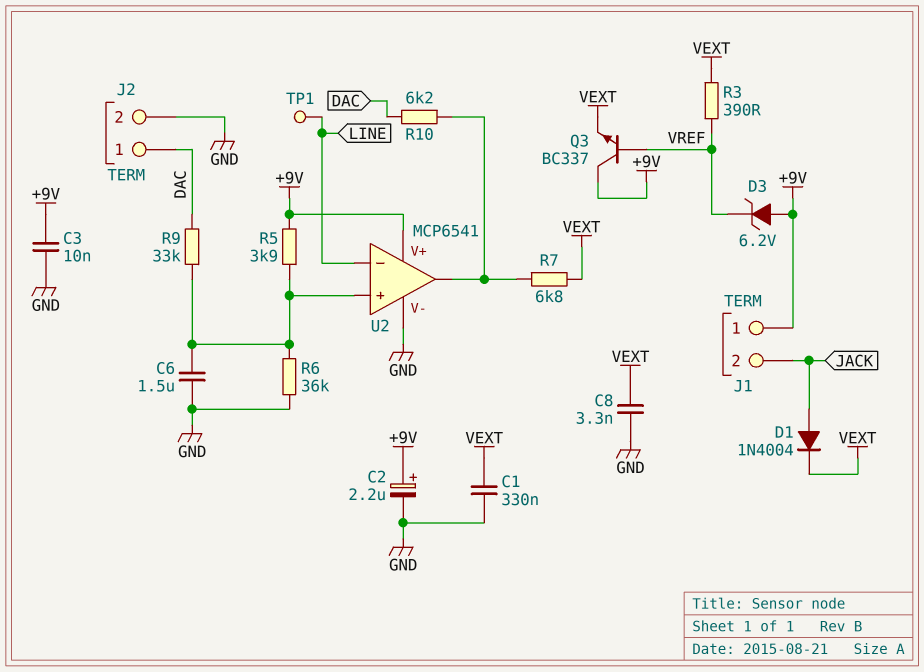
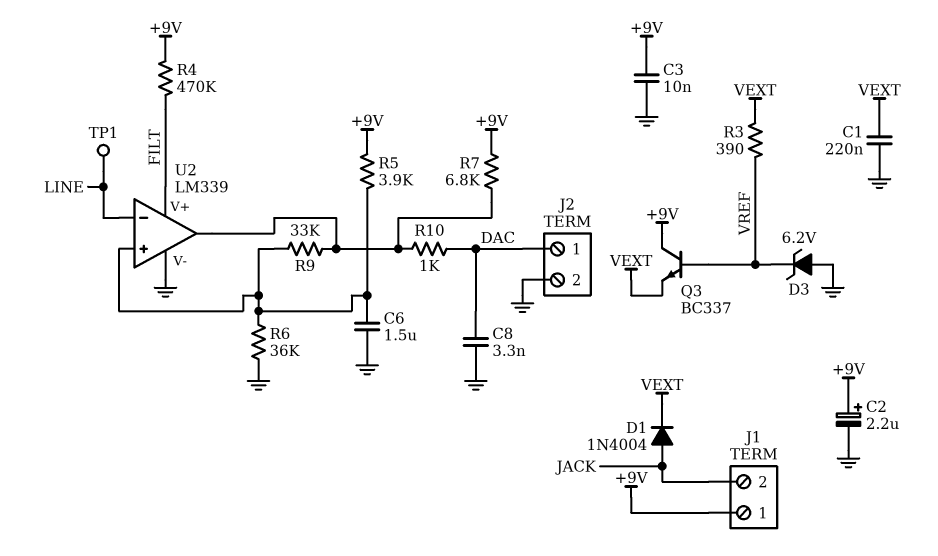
C1: 330nF (GND, VEXT) -> 220nF (GND, VEXT)
C8: 3.3nF (GND, VEXT) -> 3.3nF (DAC, GND)
D3: zener 6.2V (A +9V, K VREF) -> zener 6.2V (A GND, K VREF)
R4: none -> 470k (+9V, FILT)
R7: 6.8k (U2/out, VEXT) -> 6.8k (+9V, U2/out)
R9: 33k (DAC, U2/in+) -> 33k (U2/in+, U2/out)
R10: 6.2k (DAC, U2/out) -> 1k (DAC, U2/out)
U2: MCP6541 -> LM339
U2 pin V+: +9V -> FILT

